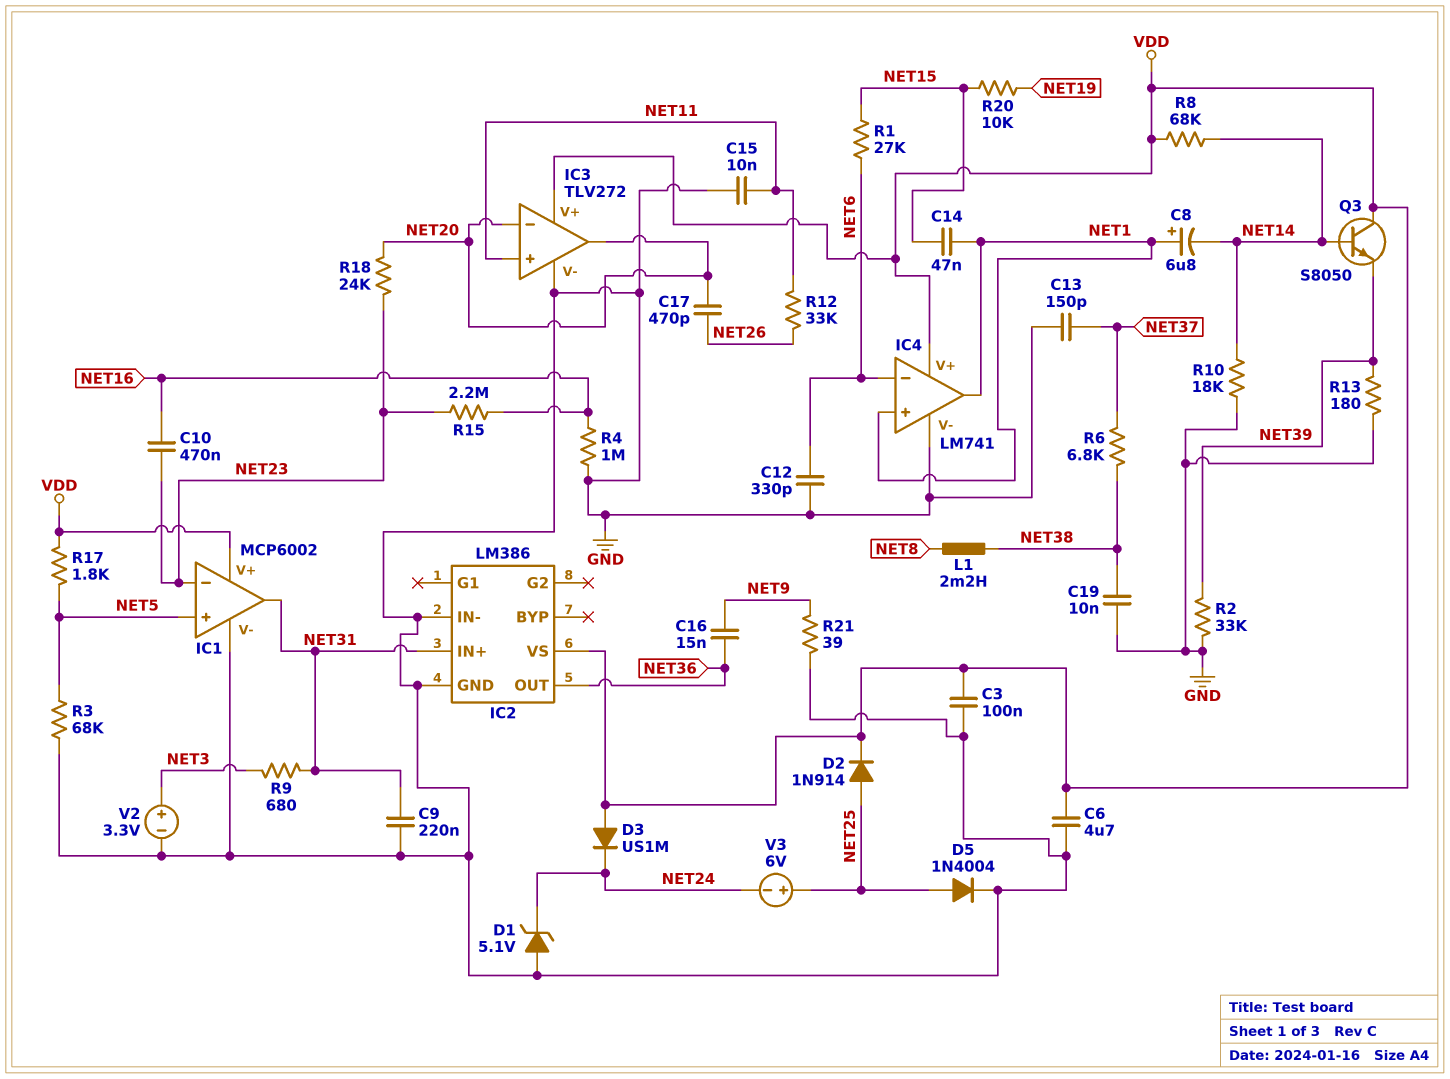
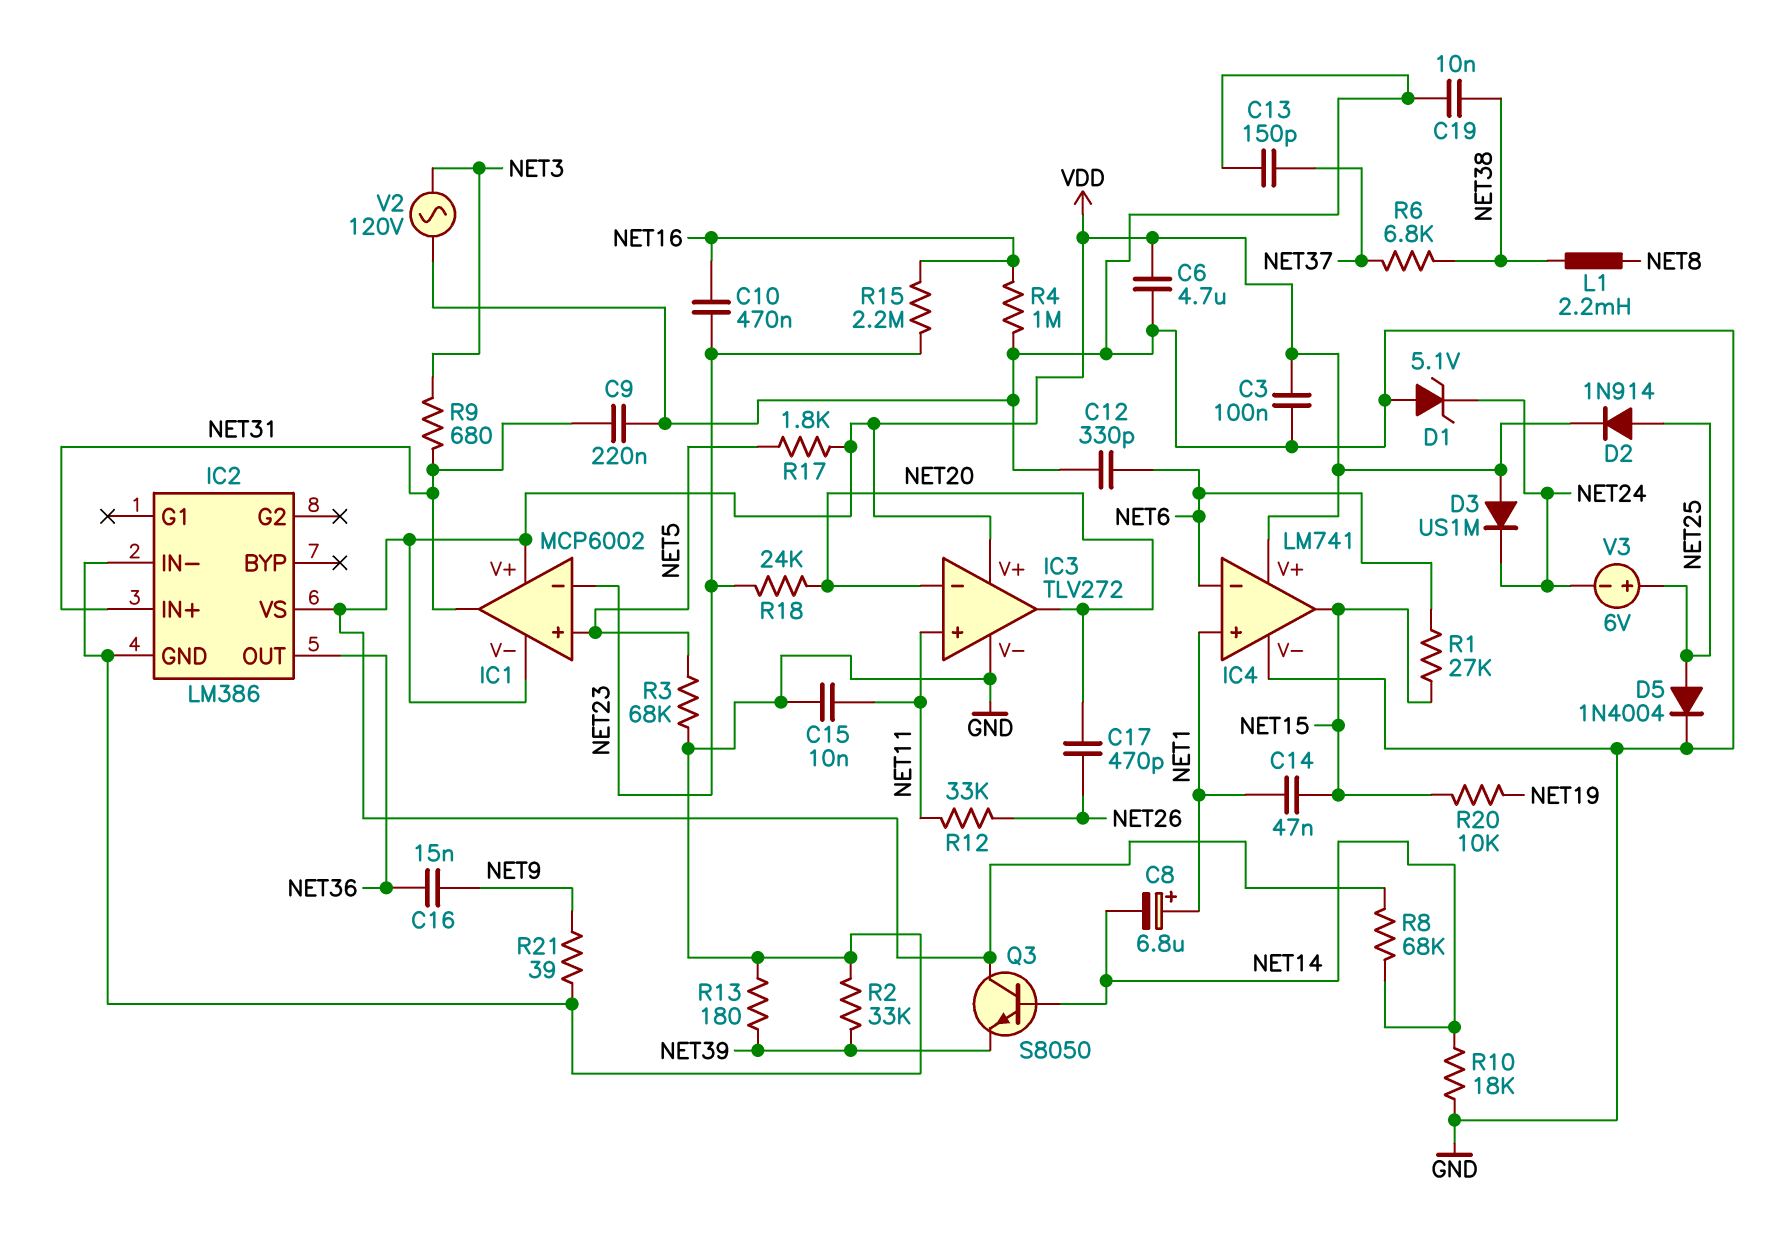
IC1 pin V-: GND -> VDD
IC4 pin out: NET1 -> NET15
V2: 3.3V (plus NET3, minus GND) -> AC 120V (GND, NET3)

